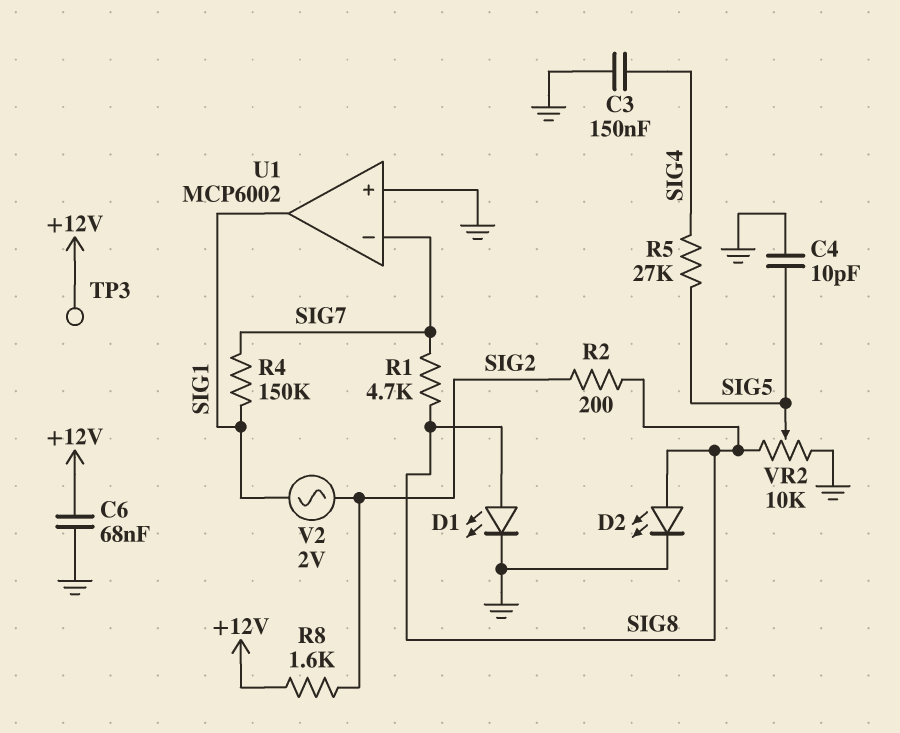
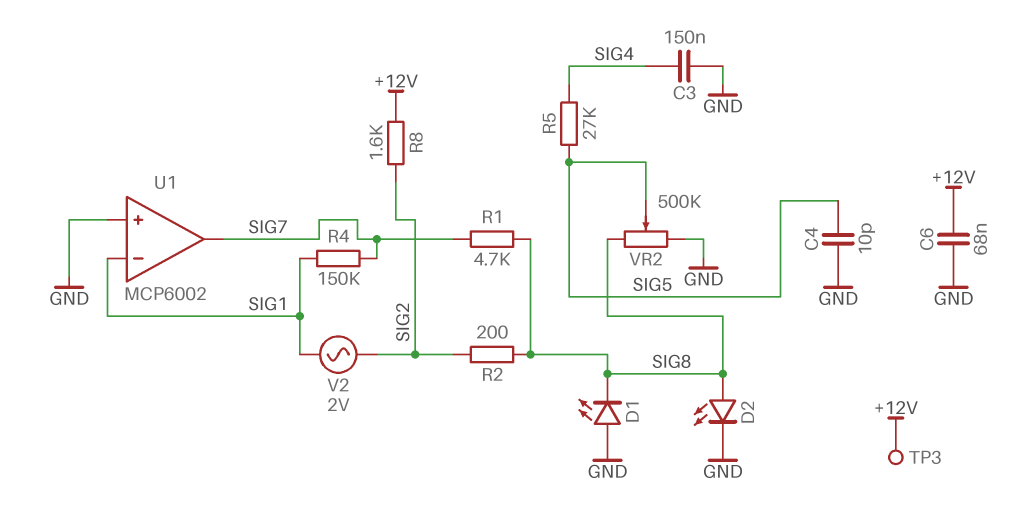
D1: LED (A SIG8, K GND) -> LED (A GND, K SIG8)
U1 pin in-: SIG7 -> SIG1
U1 pin out: SIG1 -> SIG7
VR2: 10k (GND, SIG8, wiper SIG5) -> 500k (GND, SIG8, wiper SIG5)

